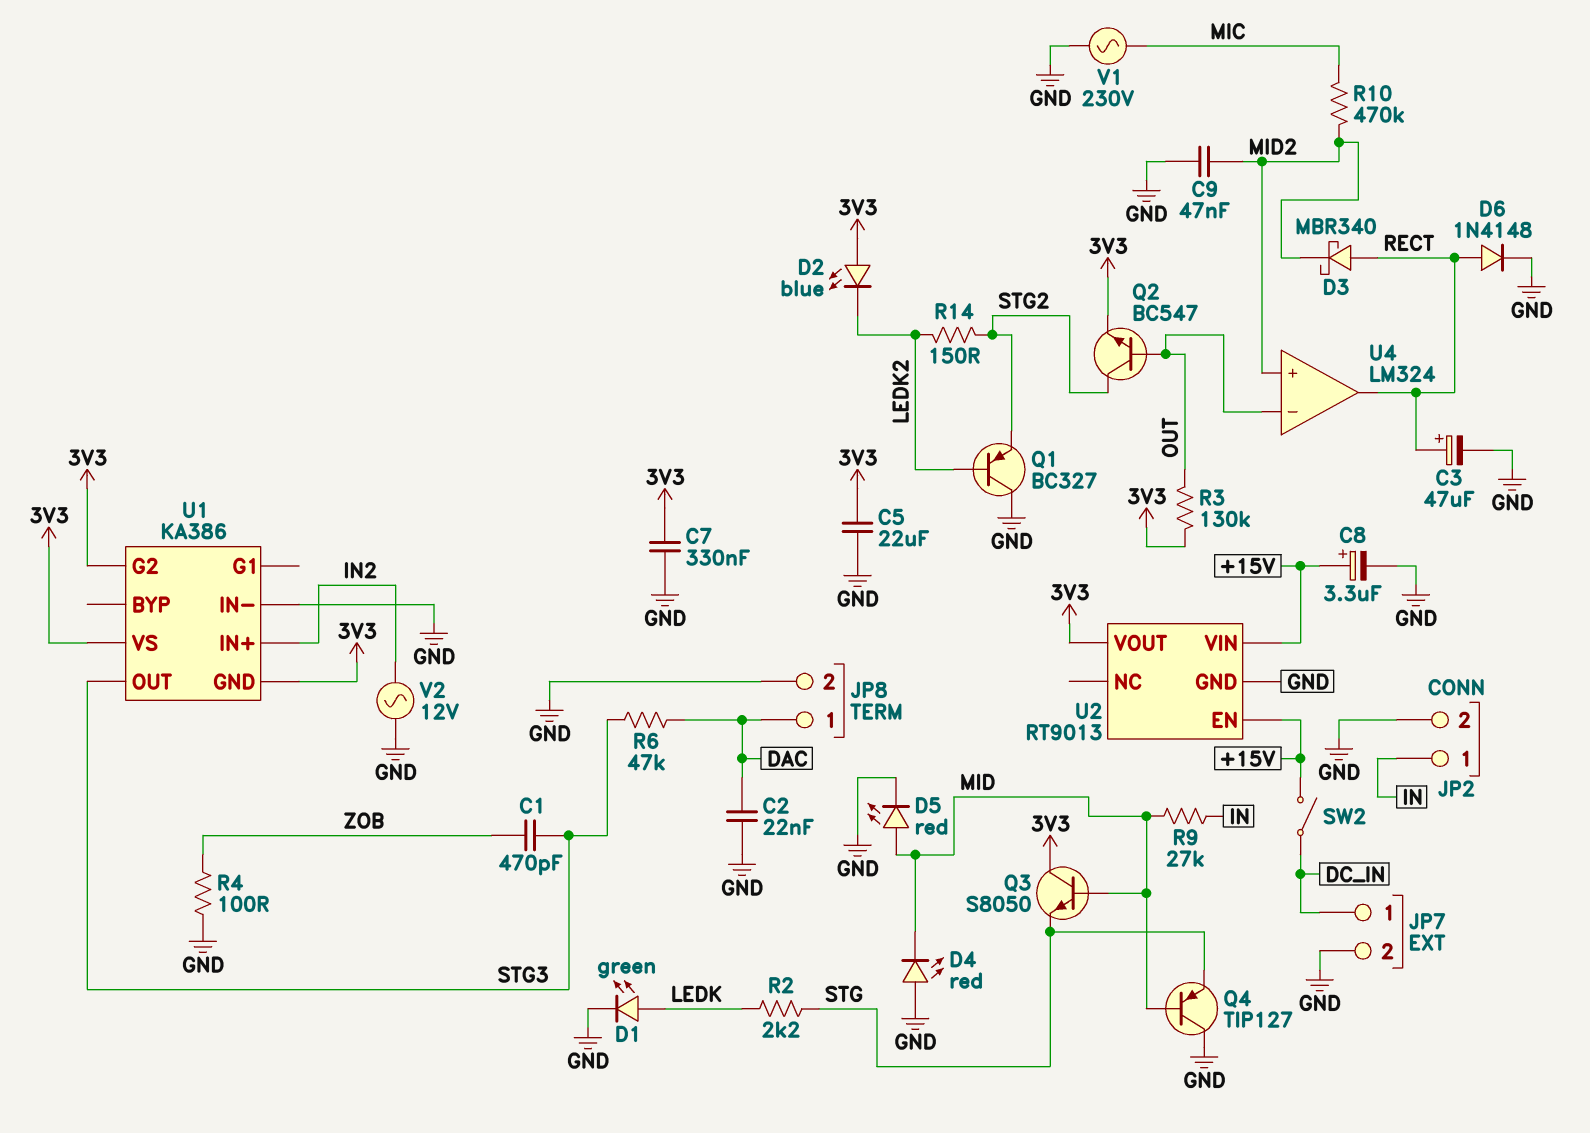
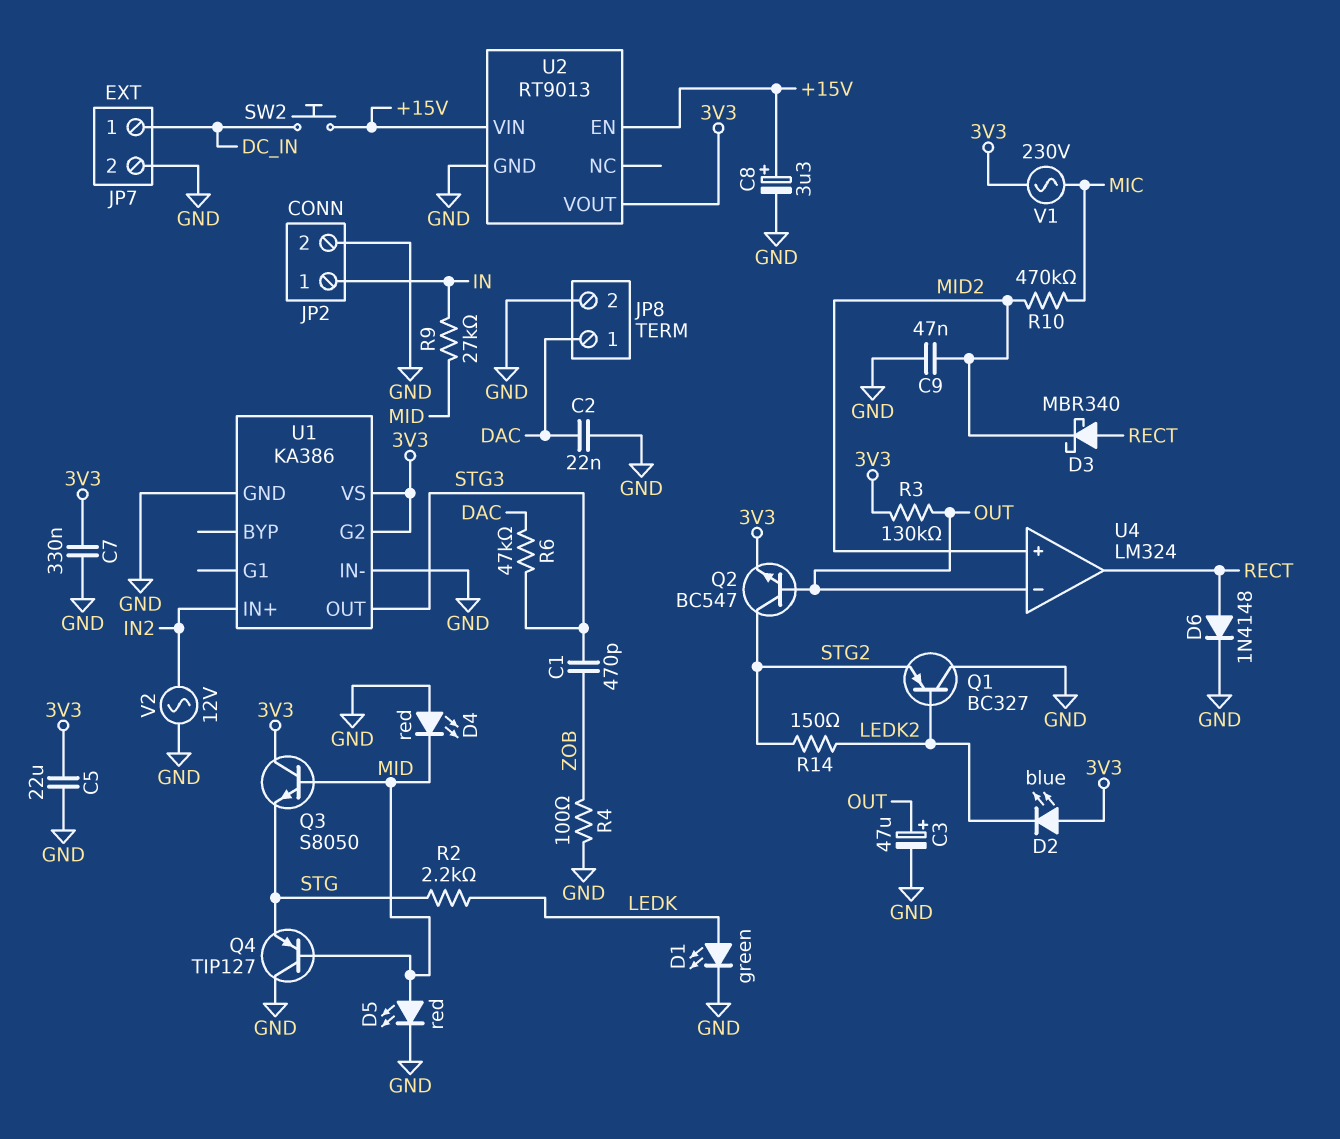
C3: 47uF (plus RECT, minus GND) -> 47uF (plus OUT, minus GND)
SW2: switch (+15V, DC_IN) -> button (+15V, DC_IN)
U1 pin GND: 3V3 -> GND
V1: AC 230V (GND, MIC) -> AC 230V (3V3, MIC)

